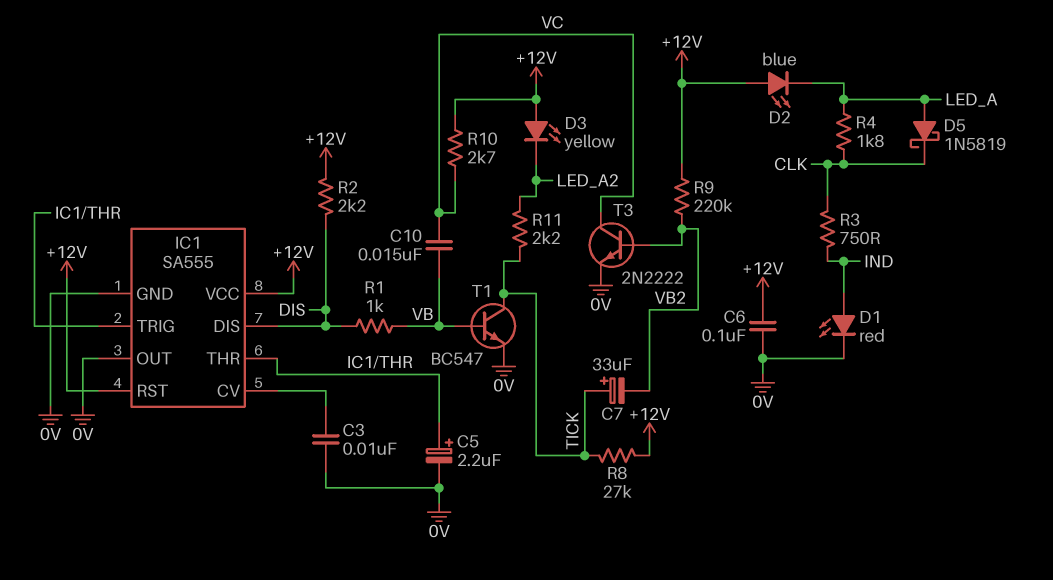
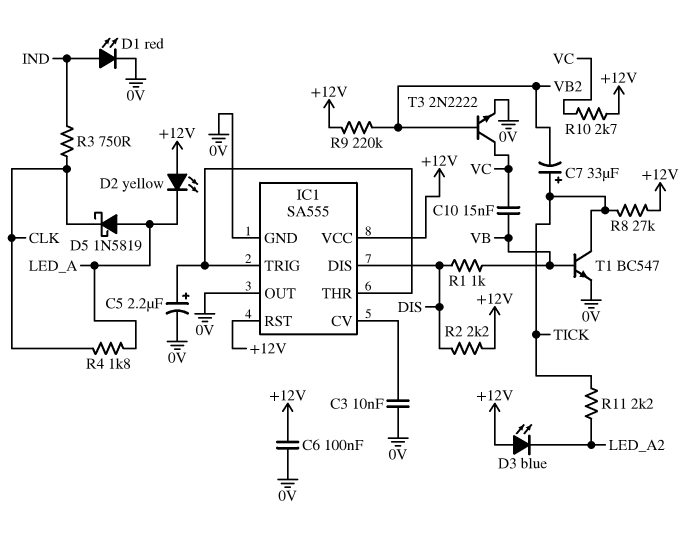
D2: LED blue (A +12V, K LED_A) -> LED yellow (A +12V, K LED_A)
D3: LED yellow (A +12V, K LED_A2) -> LED blue (A +12V, K LED_A2)

